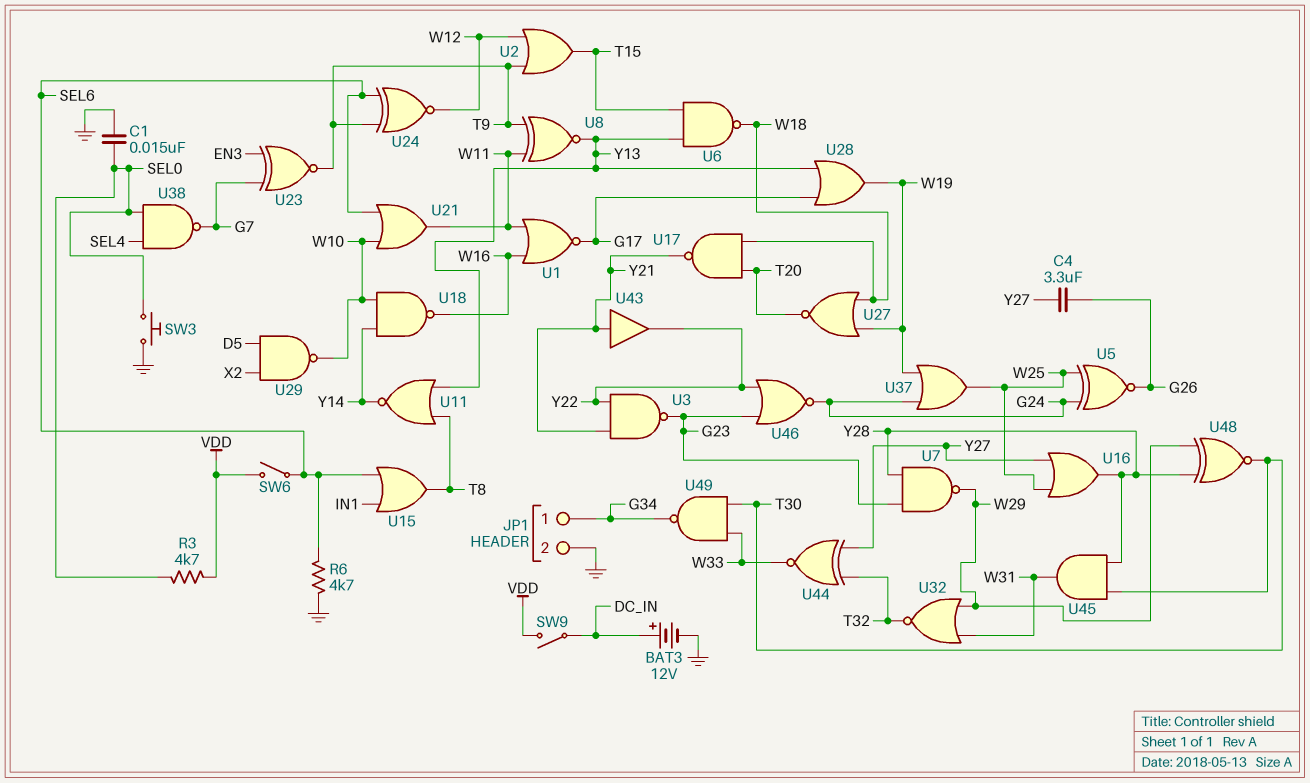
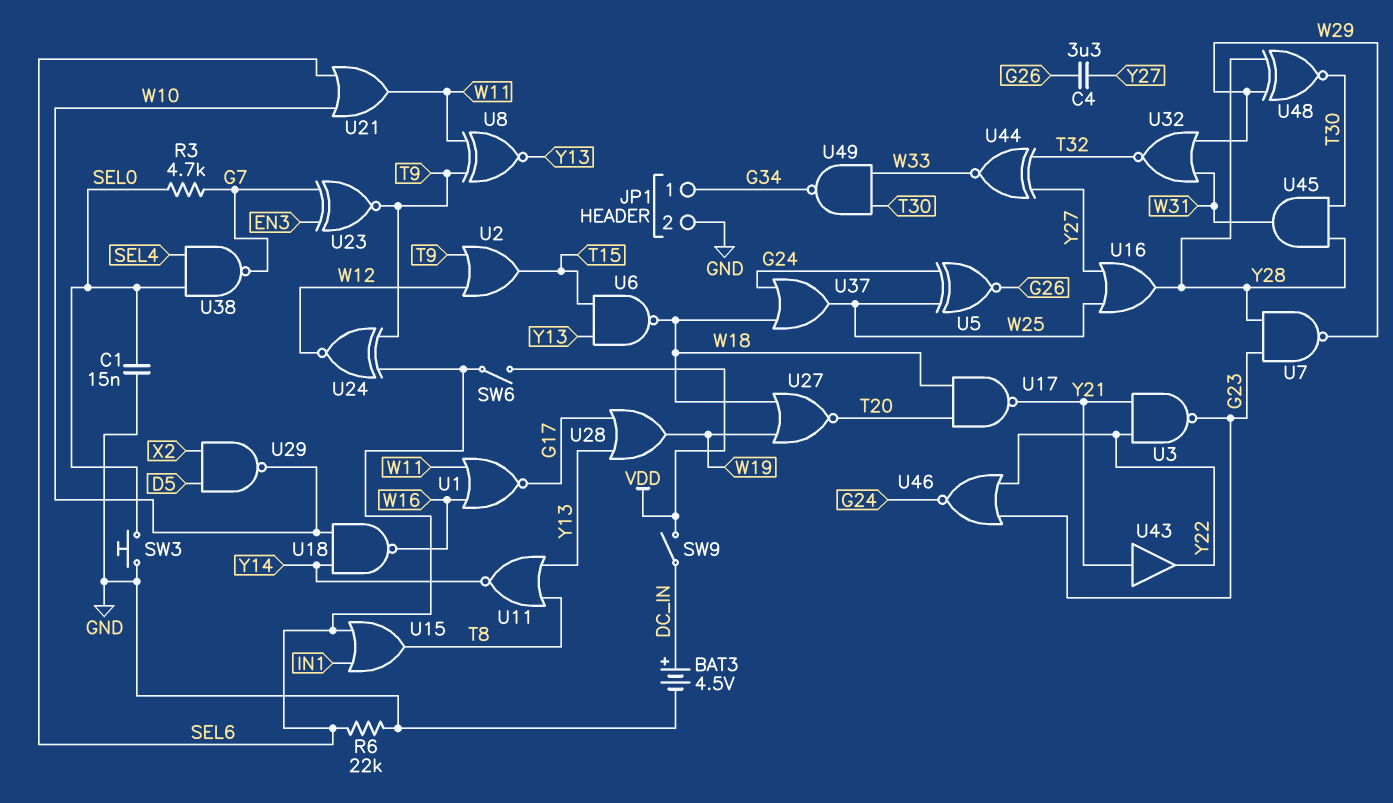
BAT3: 12V (plus DC_IN, minus GND) -> 4.5V (plus DC_IN, minus GND)
R3: 4.7k (SEL0, VDD) -> 4.7k (G7, SEL0)
R6: 4.7k (GND, SEL6) -> 22k (GND, SEL6)
U37: OR (in G24, in W19, out W25) -> OR (in G24, in W18, out W25)

